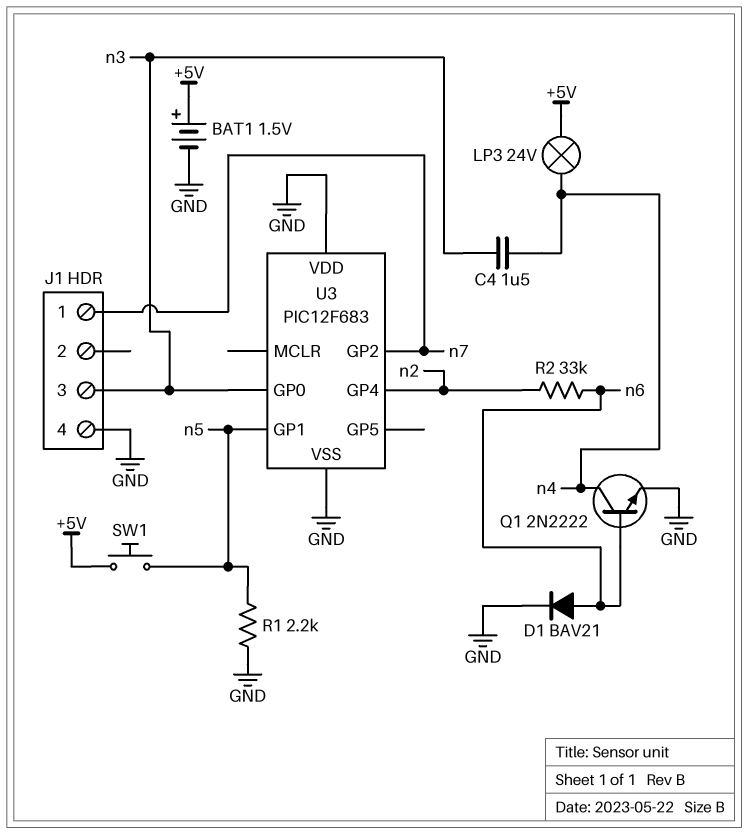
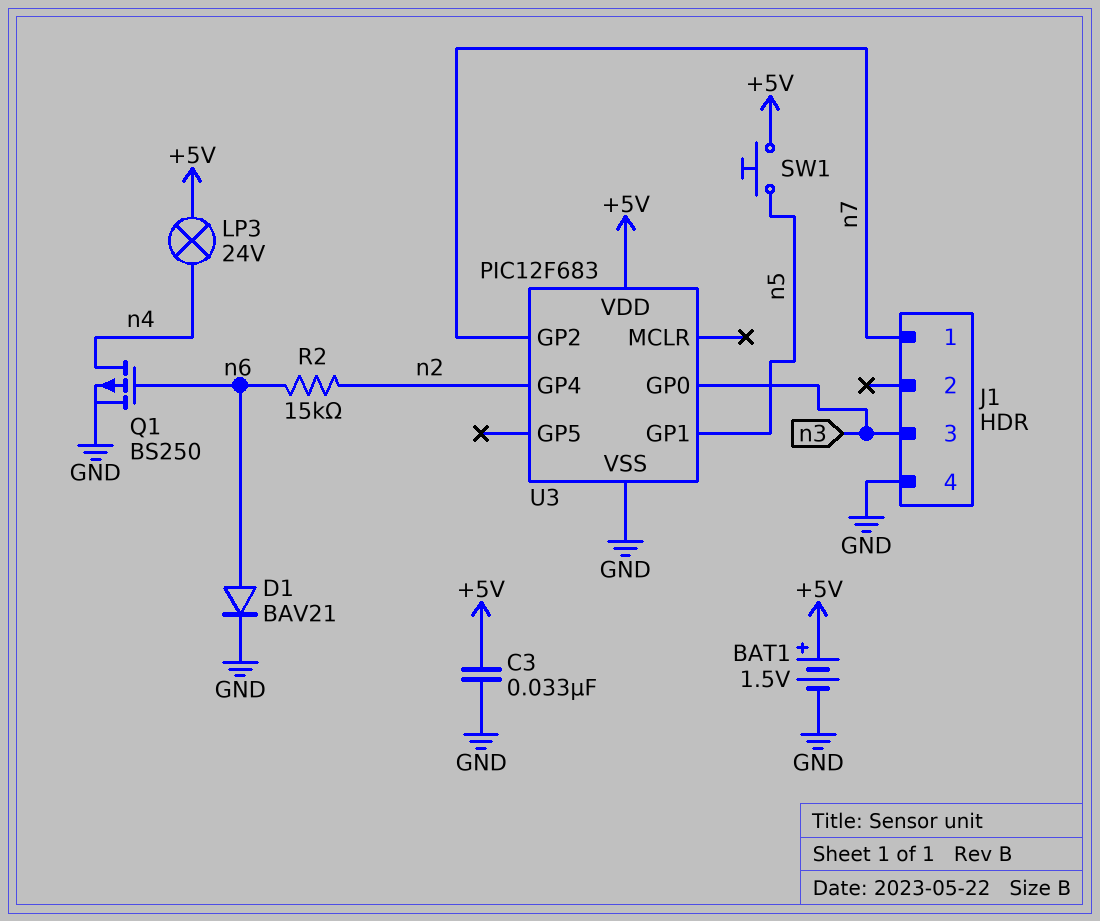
C3: none -> 33nF (+5V, GND)
C4: 1.5uF (n3, n4) -> none
Q1: NPN 2N2222 (B n6, C n4, E GND) -> PMOS BS250 (G n6, D n4, S GND)
R1: 2.2k (GND, n5) -> none
R2: 33k (n2, n6) -> 15k (n2, n6)
U3 pin VDD: GND -> +5V

